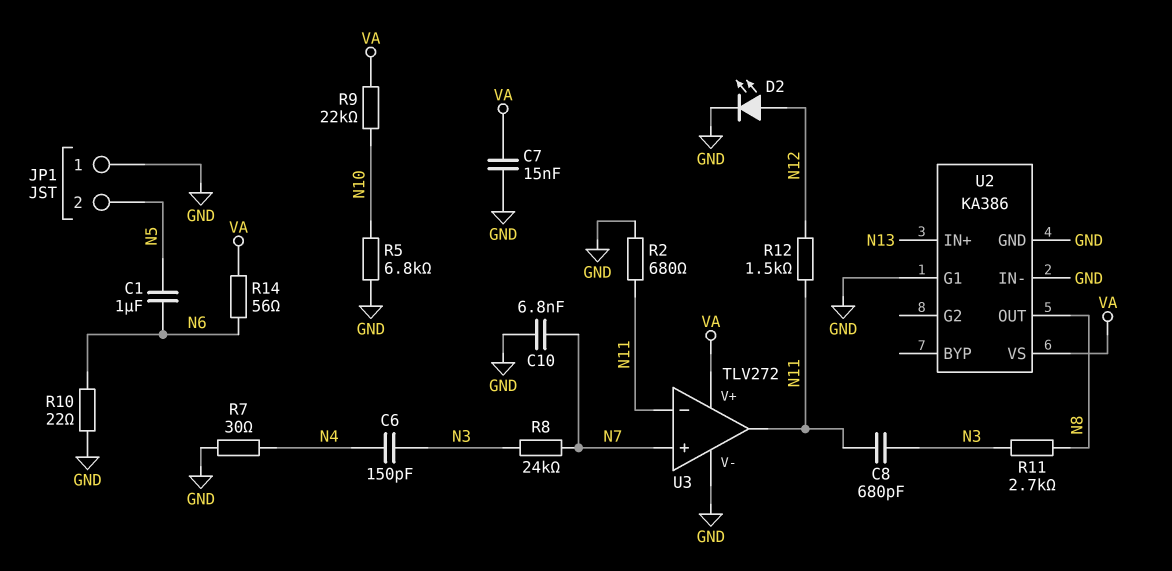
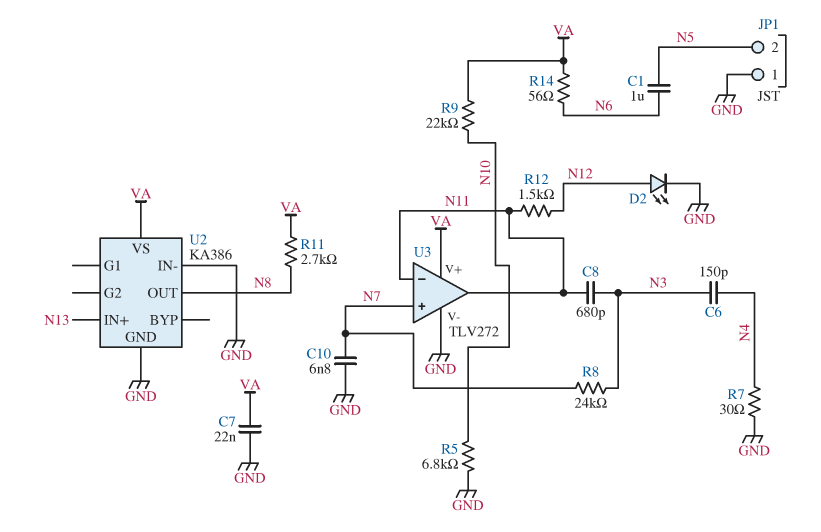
C7: 15nF (GND, VA) -> 22nF (GND, VA)
R2: 680 (GND, N11) -> none
R10: 22 (GND, N6) -> none
R11: 2.7k (N3, N8) -> 2.7k (N8, VA)
U2 pin G1: GND -> none

